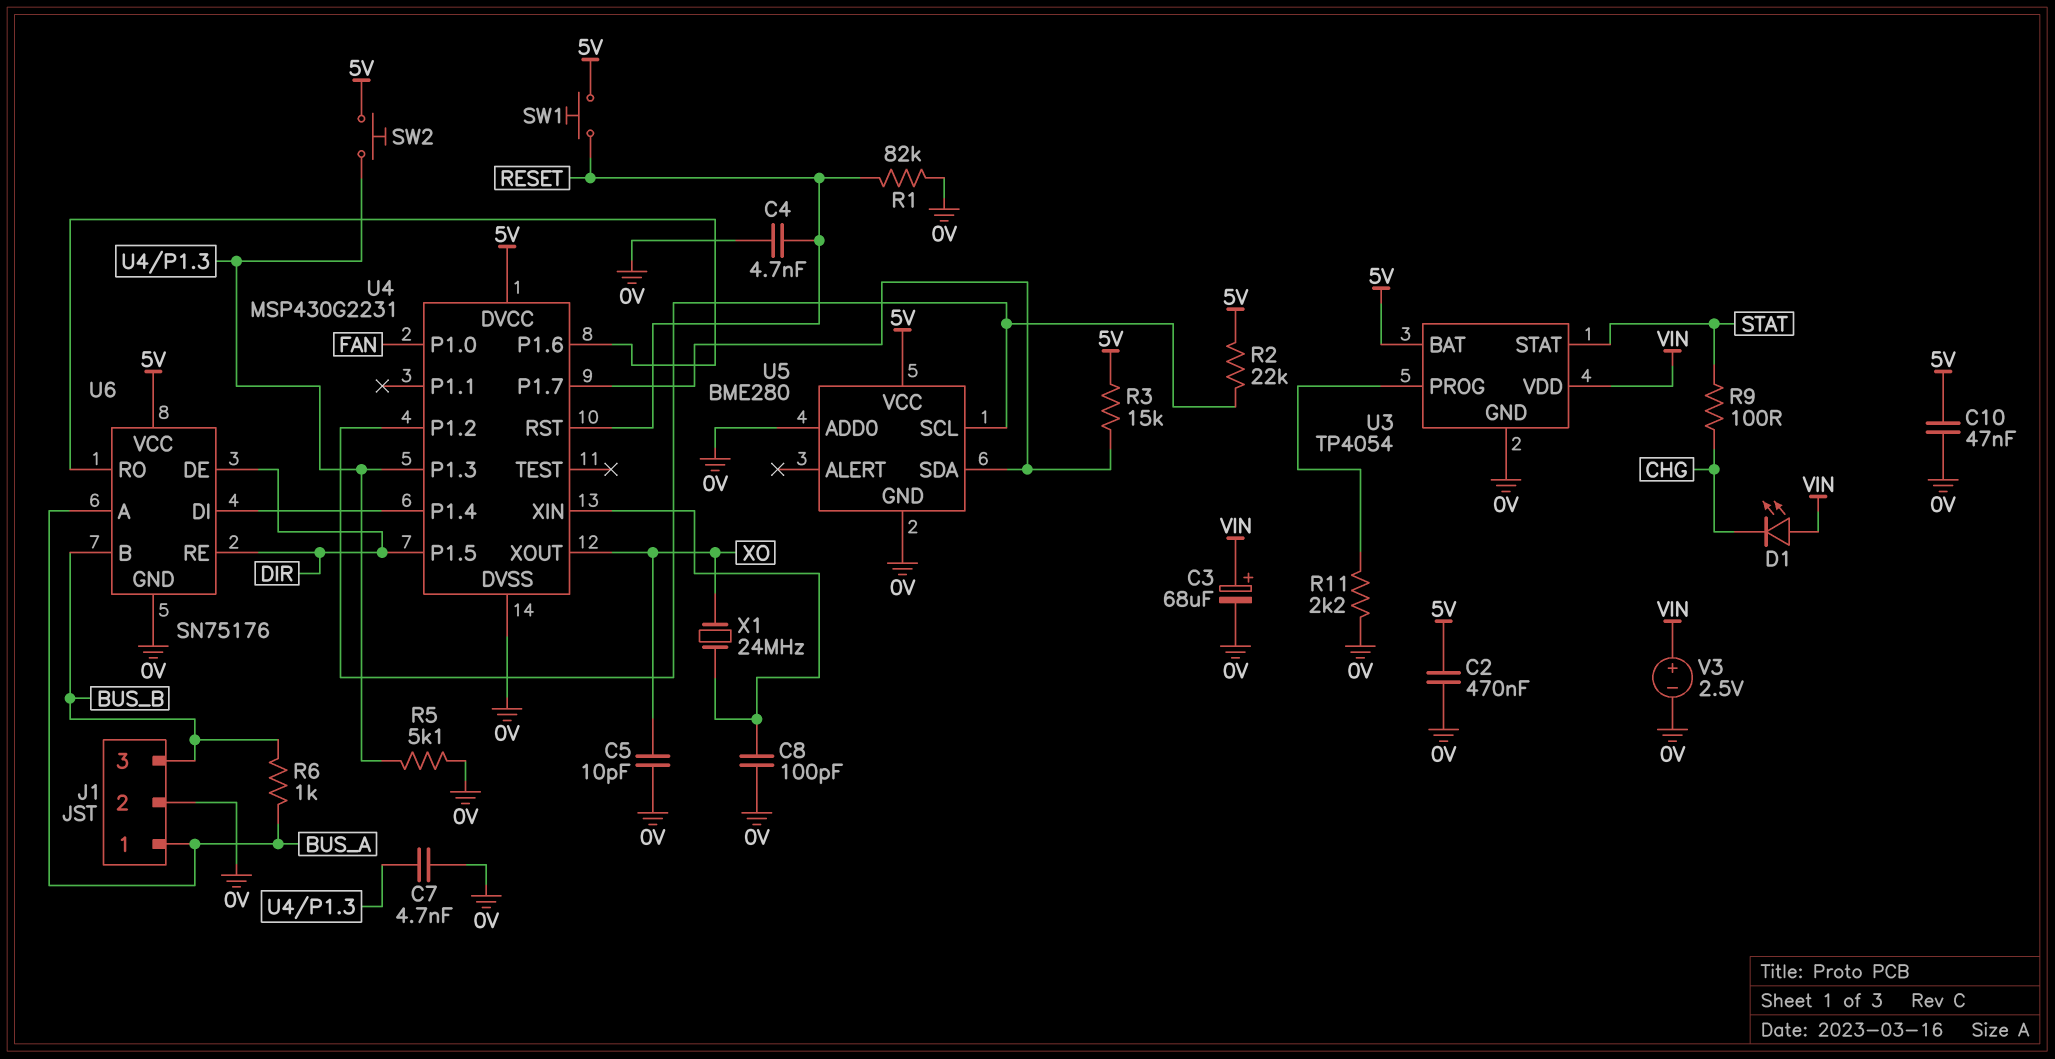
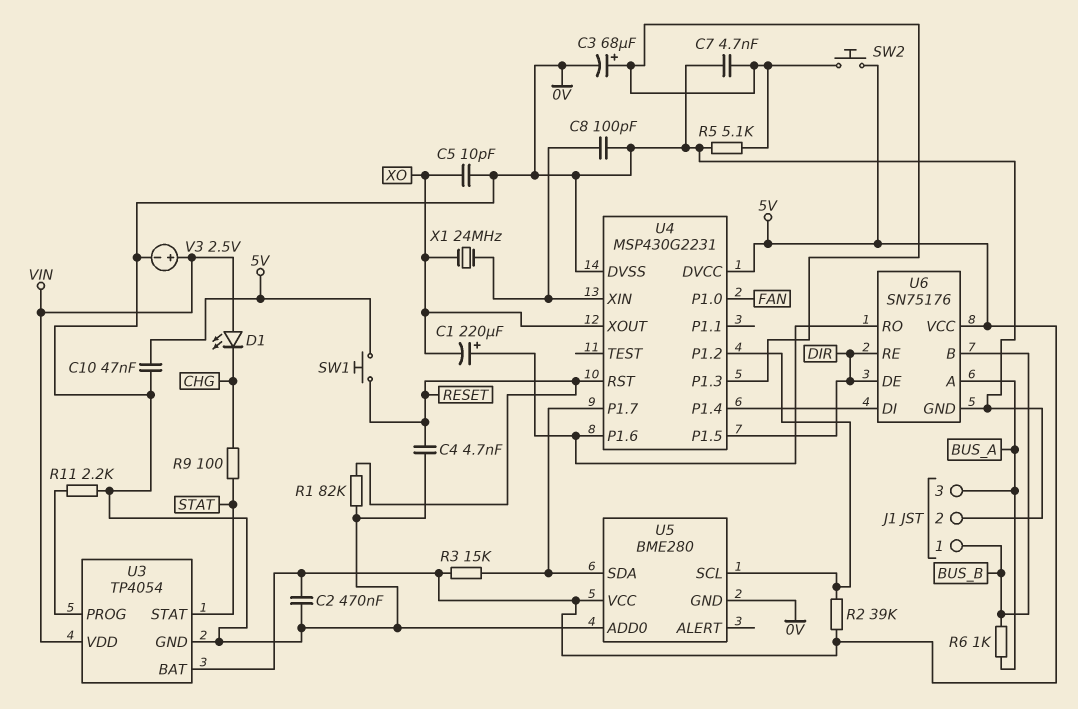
C1: none -> 220uF (plus U4/P1.6, minus XO)
C3: 68uF (plus VIN, minus 0V) -> 68uF (plus U4/P1.3, minus 0V)
J1 pin 1: BUS_A -> BUS_B
J1 pin 3: BUS_B -> BUS_A
R2: 22k (5V, U4/P1.2) -> 39k (5V, U4/P1.2)

